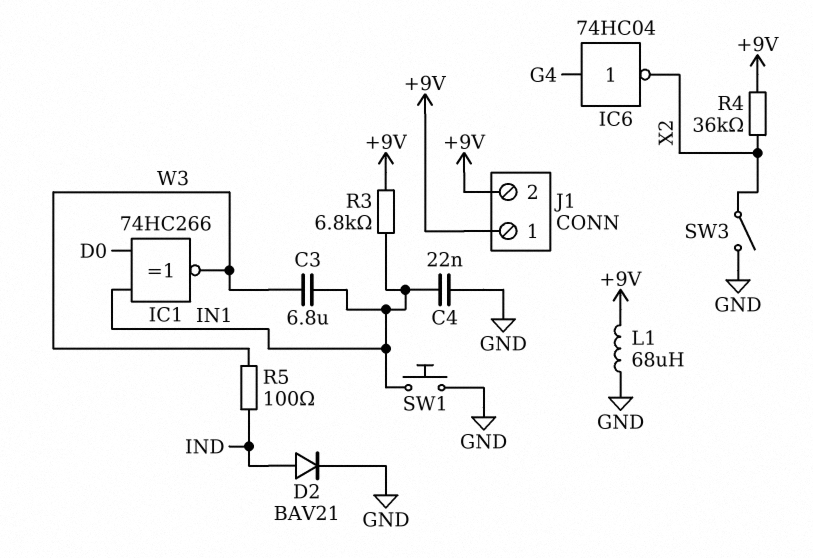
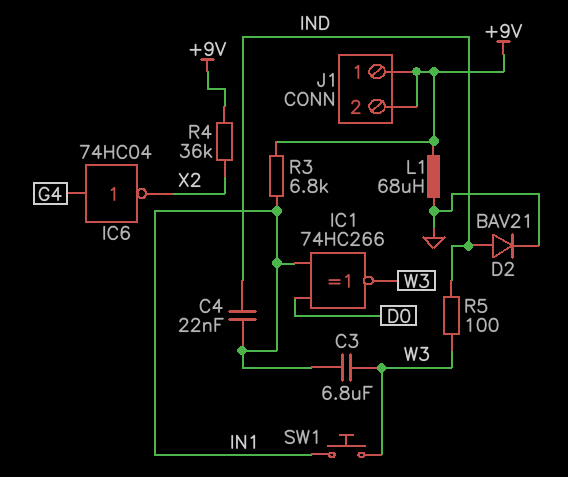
C4: 22nF (GND, IN1) -> 22nF (IN1, IND)
SW1: button (GND, IN1) -> button (IN1, W3)
SW3: switch (GND, X2) -> none

